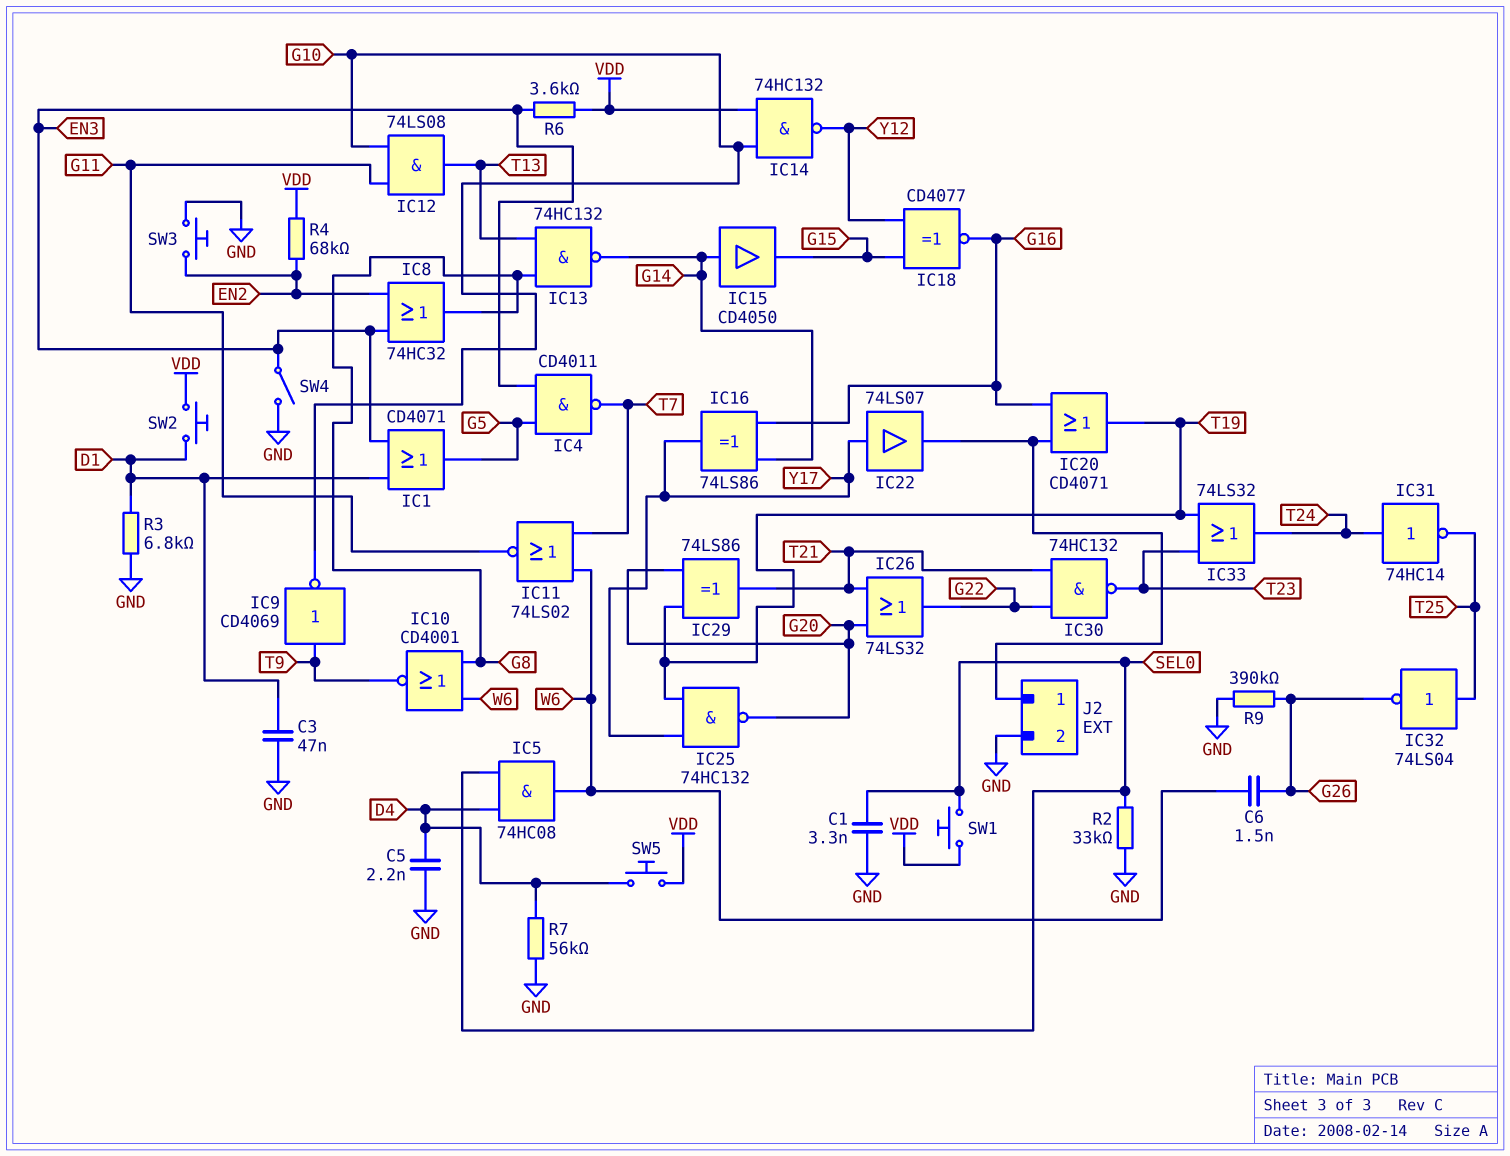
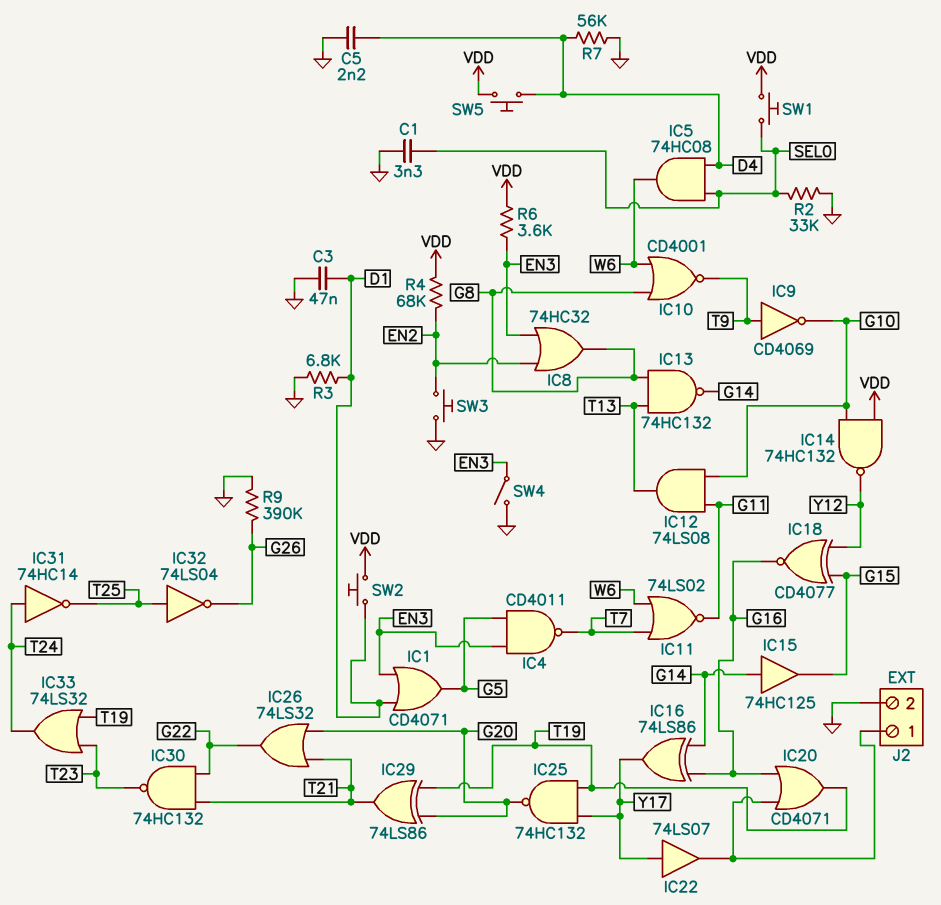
C6: 1.5nF (G26, W6) -> none
IC15: buffer CD4050 (in G14, out G15) -> buffer 74HC125 (in G14, out G15)

